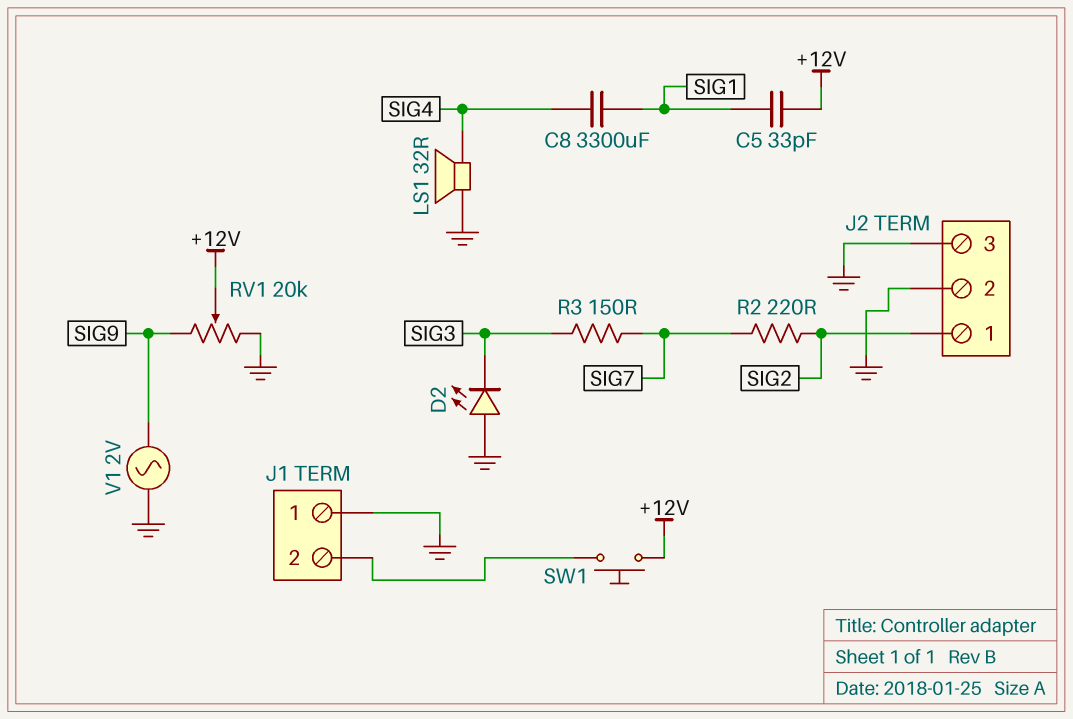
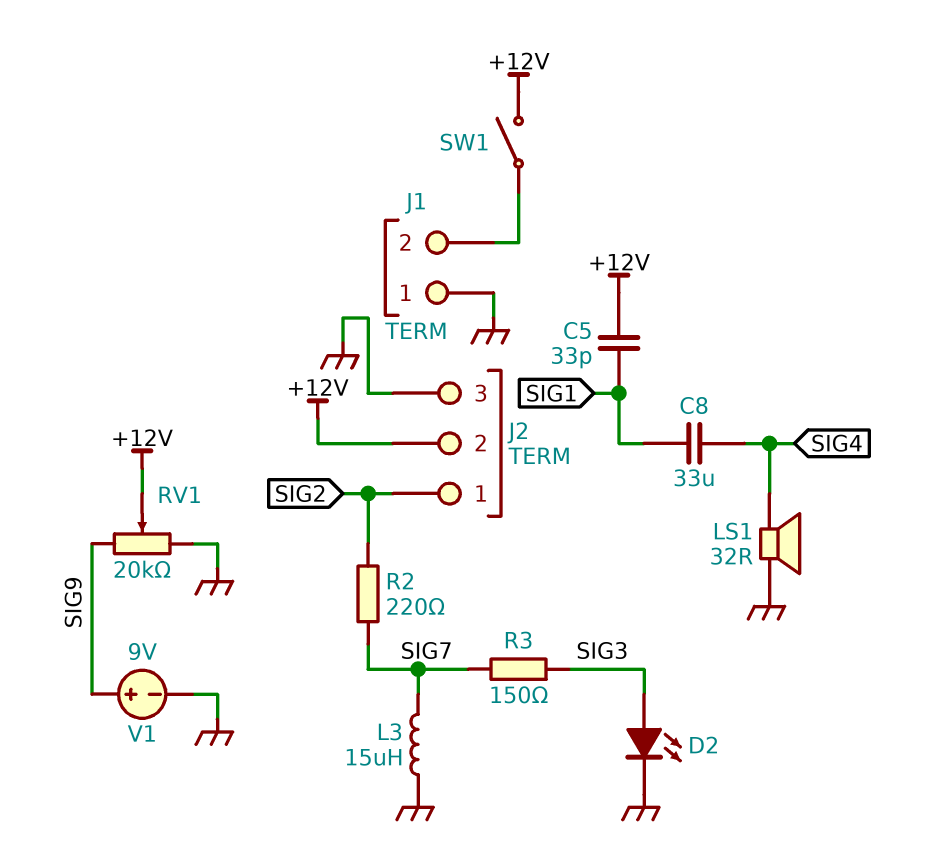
C8: 3300uF (SIG1, SIG4) -> 33uF (SIG1, SIG4)
D2: LED (A GND, K SIG3) -> LED (A SIG3, K GND)
J2 pin 2: GND -> +12V
L3: none -> 15uH (GND, SIG7)
SW1: button (+12V, J1/2) -> switch (+12V, J1/2)
V1: AC 2V (GND, SIG9) -> 9V (plus SIG9, minus GND)

